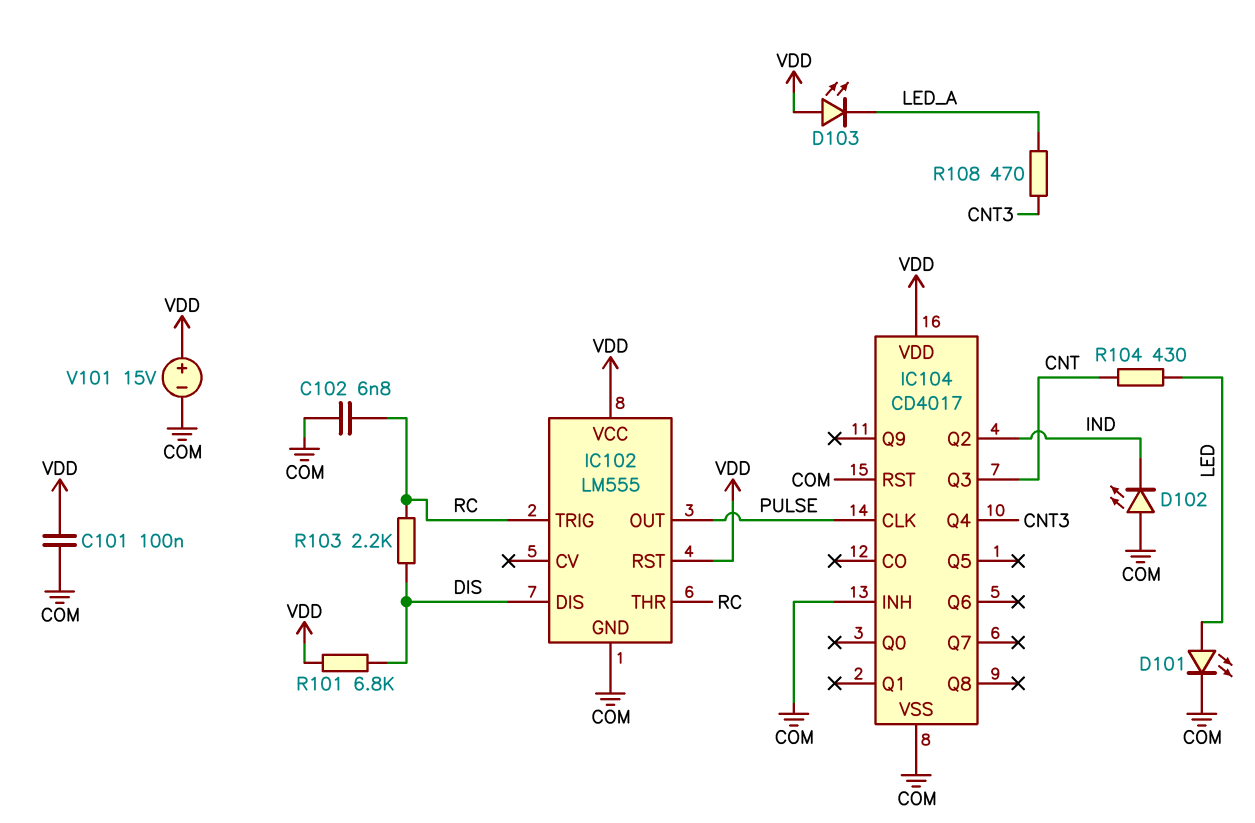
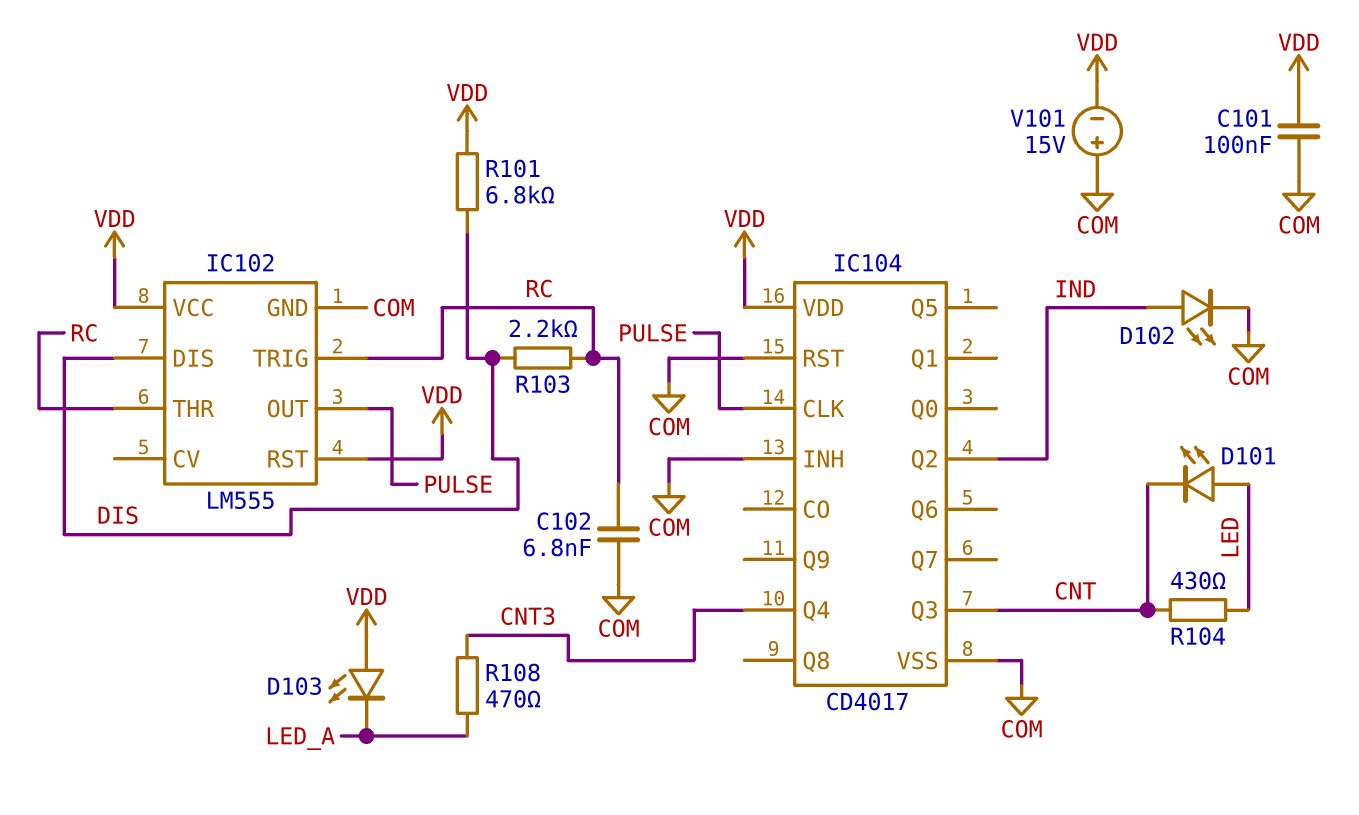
D101: LED (A LED, K COM) -> LED (A LED, K CNT)
D102: LED (A COM, K IND) -> LED (A IND, K COM)
V101: 15V (plus VDD, minus COM) -> 15V (plus COM, minus VDD)

